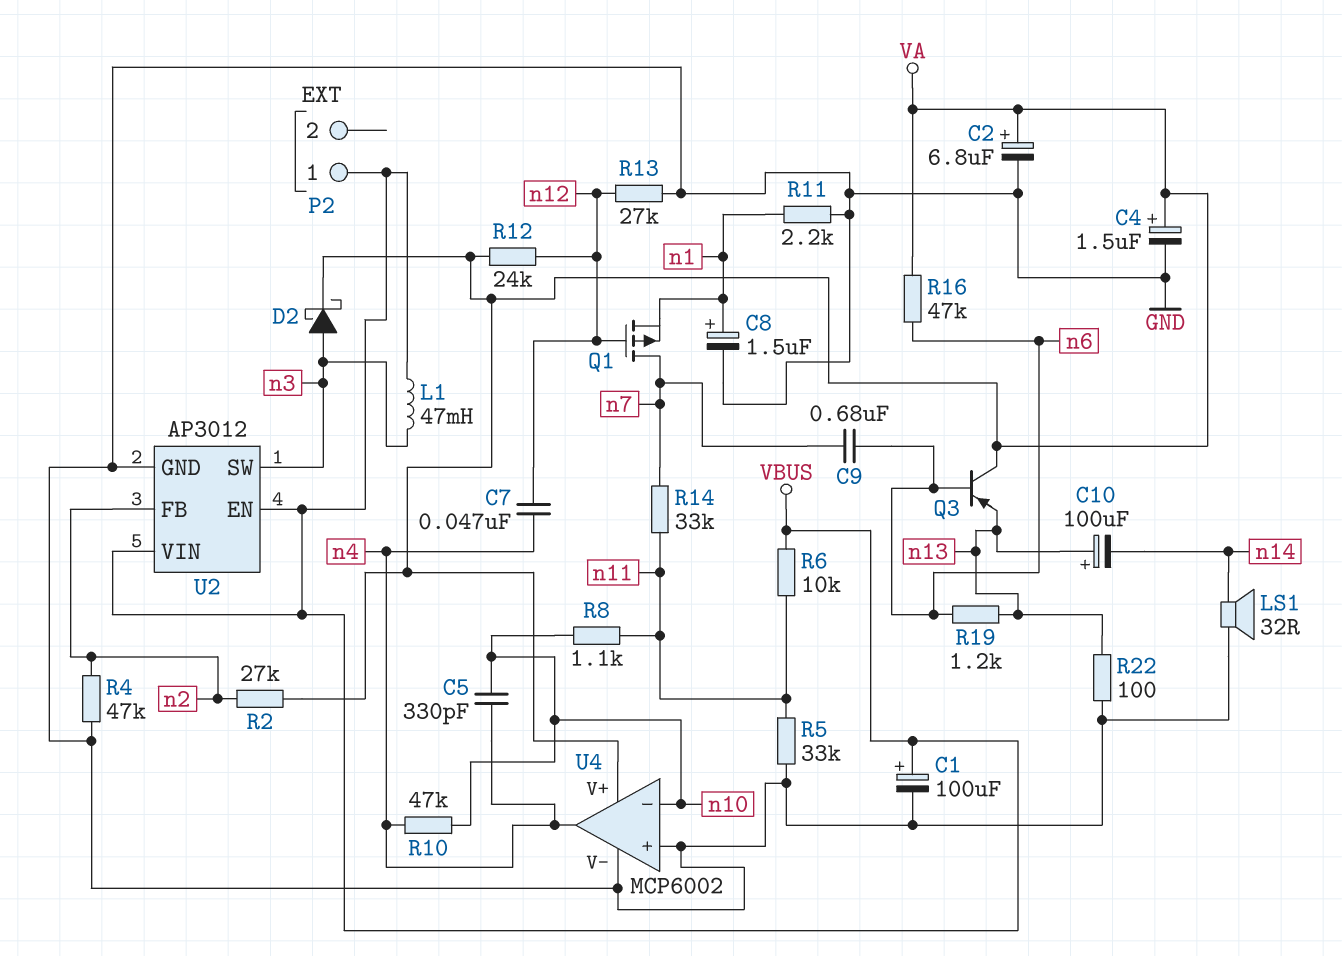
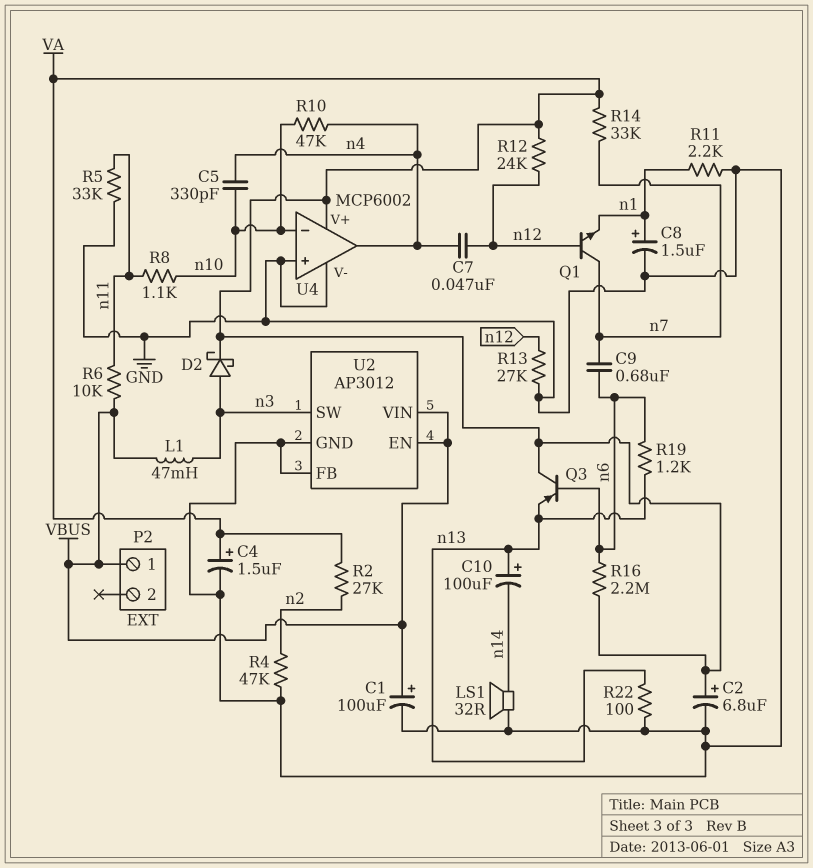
Q1: PMOS (G n12, D n7, S n1) -> NPN (B n12, C n7, E n1)
R14: 33k (n7, n11) -> 33k (VA, n7)
R16: 47k (VA, n6) -> 2.2M (VA, n6)
U2 pin FB: n2 -> GND

